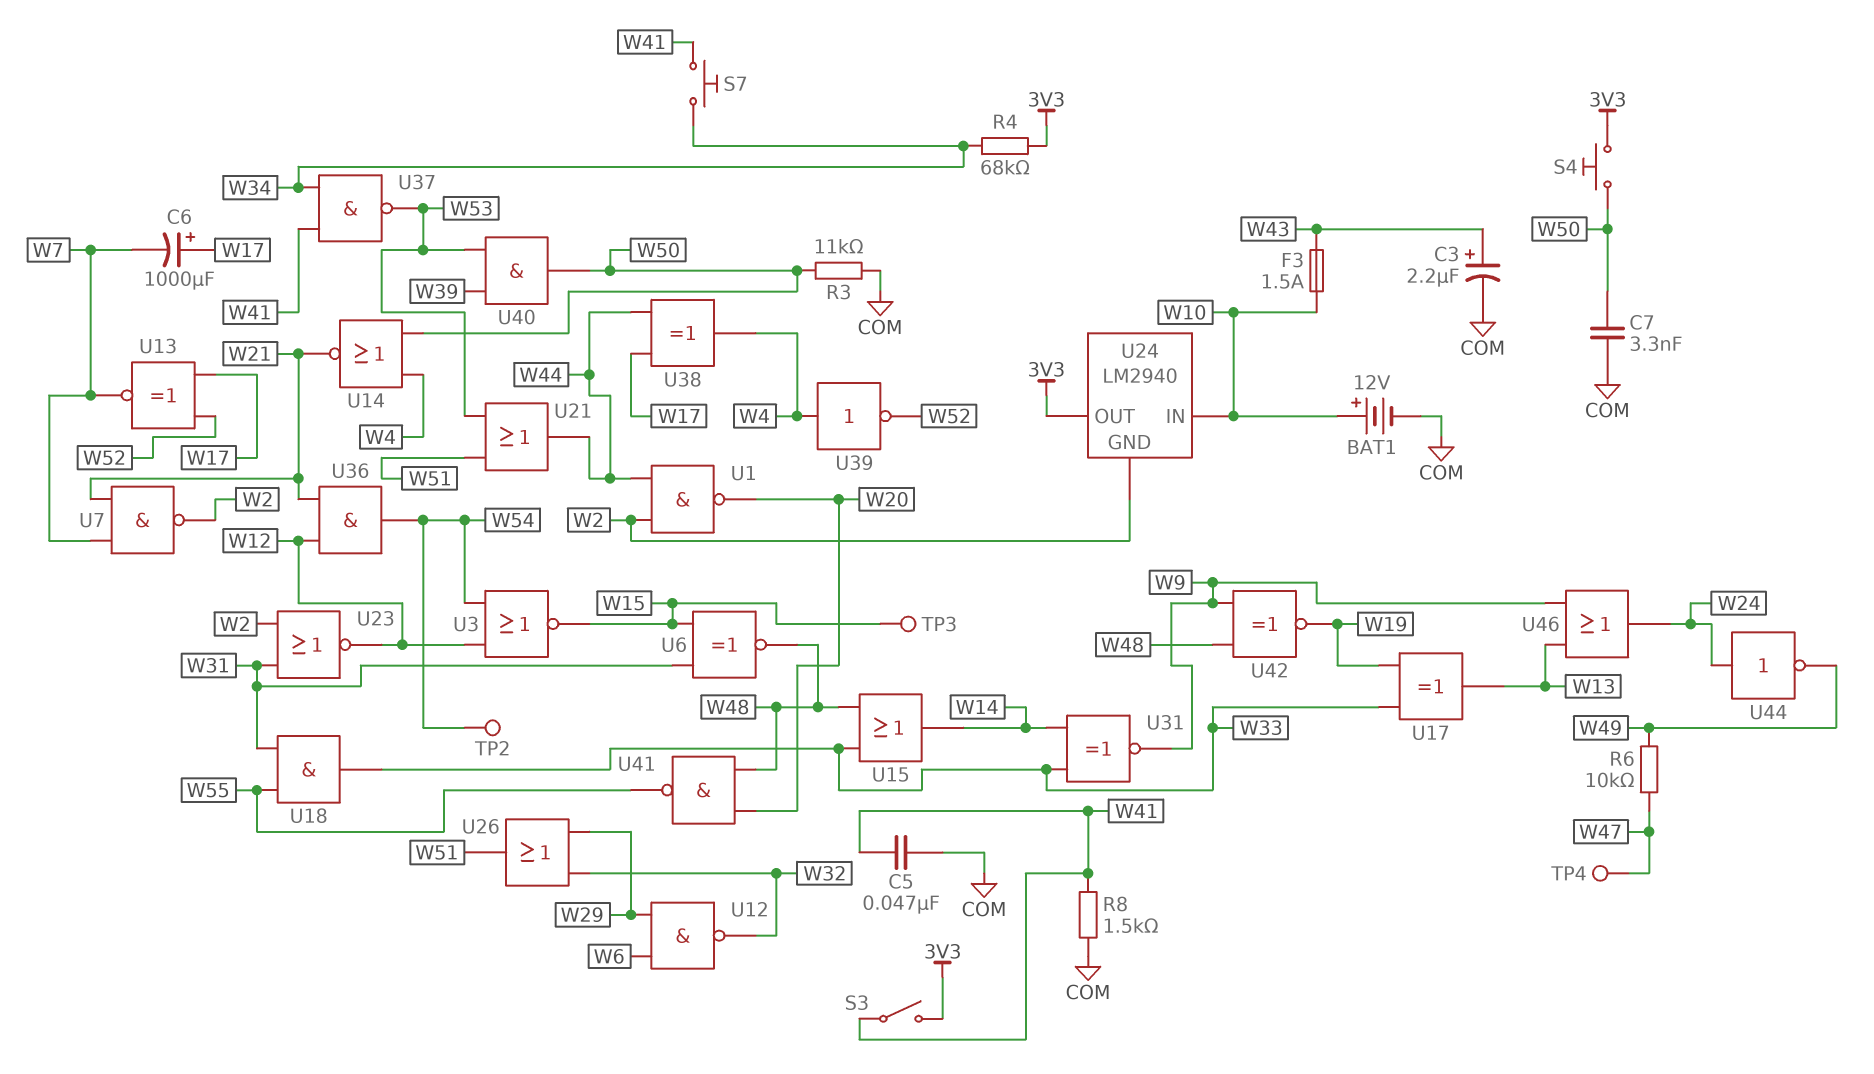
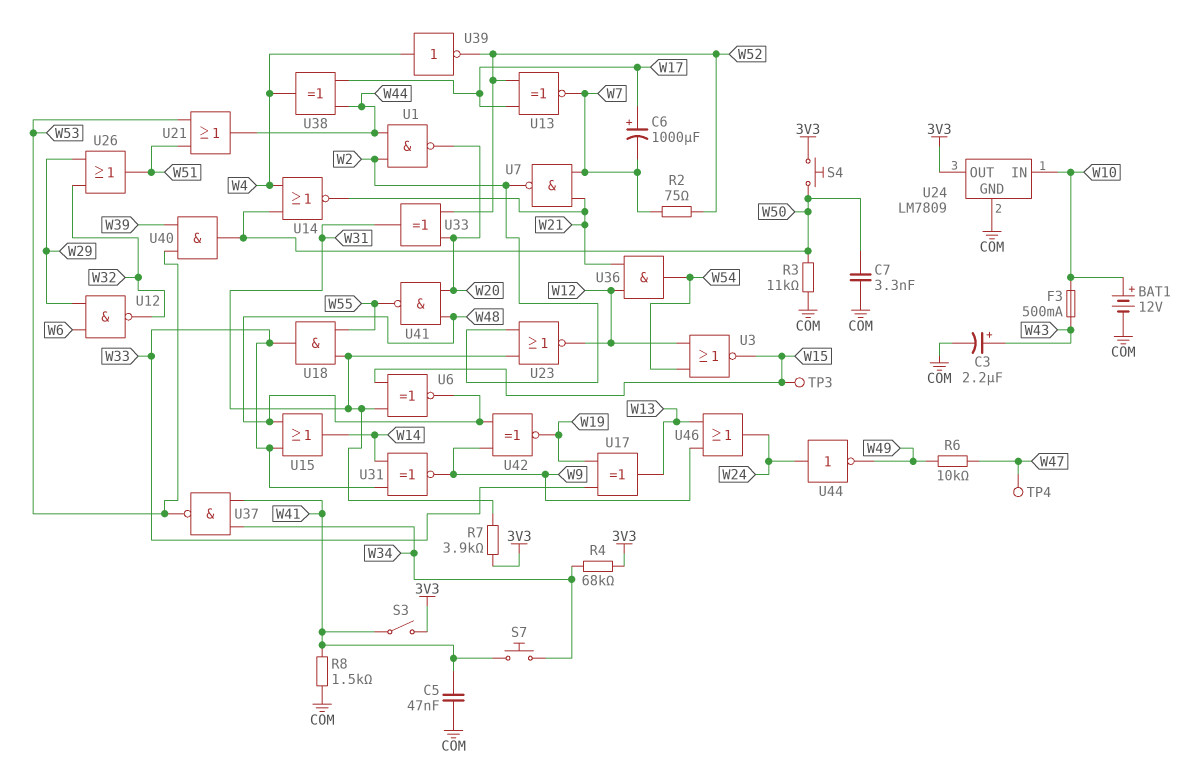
F3: 1.5A (W10, W43) -> 500mA (W10, W43)
R2: none -> 75 (W7, W52)
R7: none -> 3.9k (3V3, W31)
TP2: test point (W54) -> none
U24: LM2940 -> LM7809
U24 pin GND: W2 -> COM
U33: none -> XOR (in W20, in W52, out W31)

